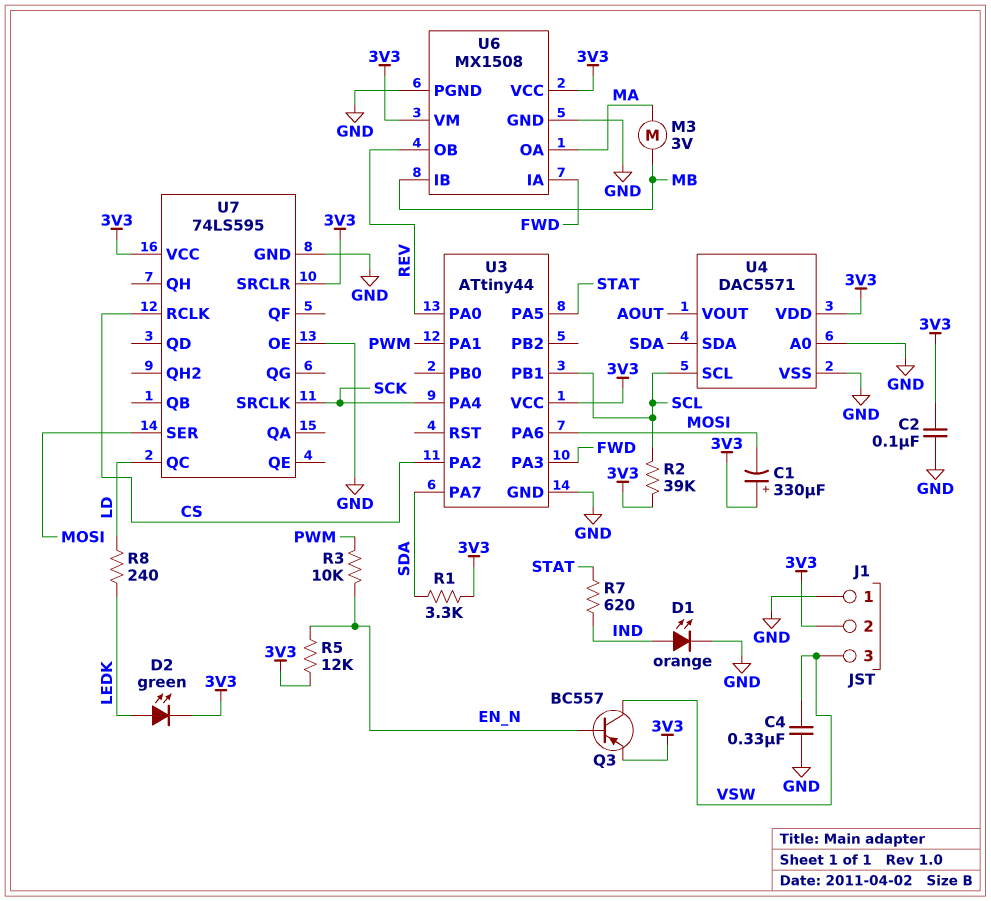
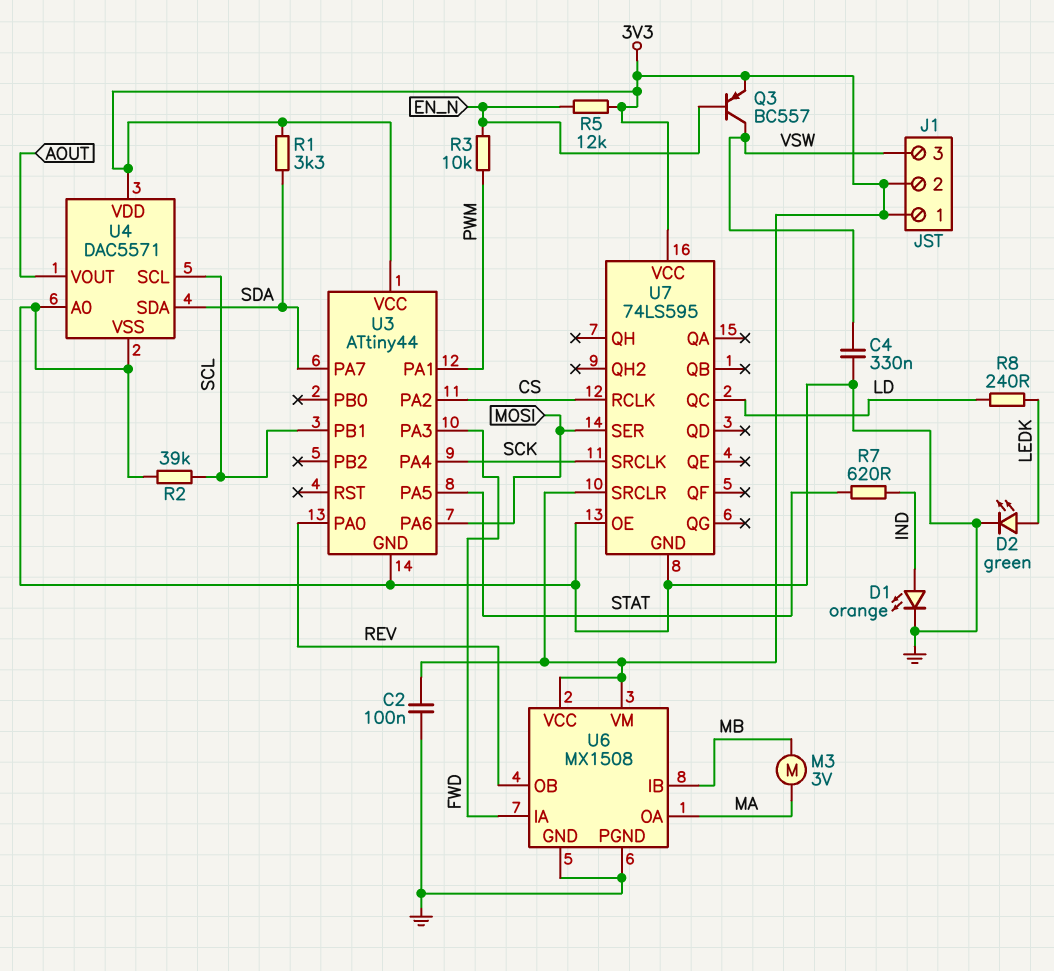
C1: 330uF (plus 3V3, minus MOSI) -> none
D2: LED green (A LEDK, K 3V3) -> LED green (A LEDK, K GND)
J1 pin 1: GND -> 3V3
R2: 39k (3V3, SCL) -> 39k (GND, SCL)

